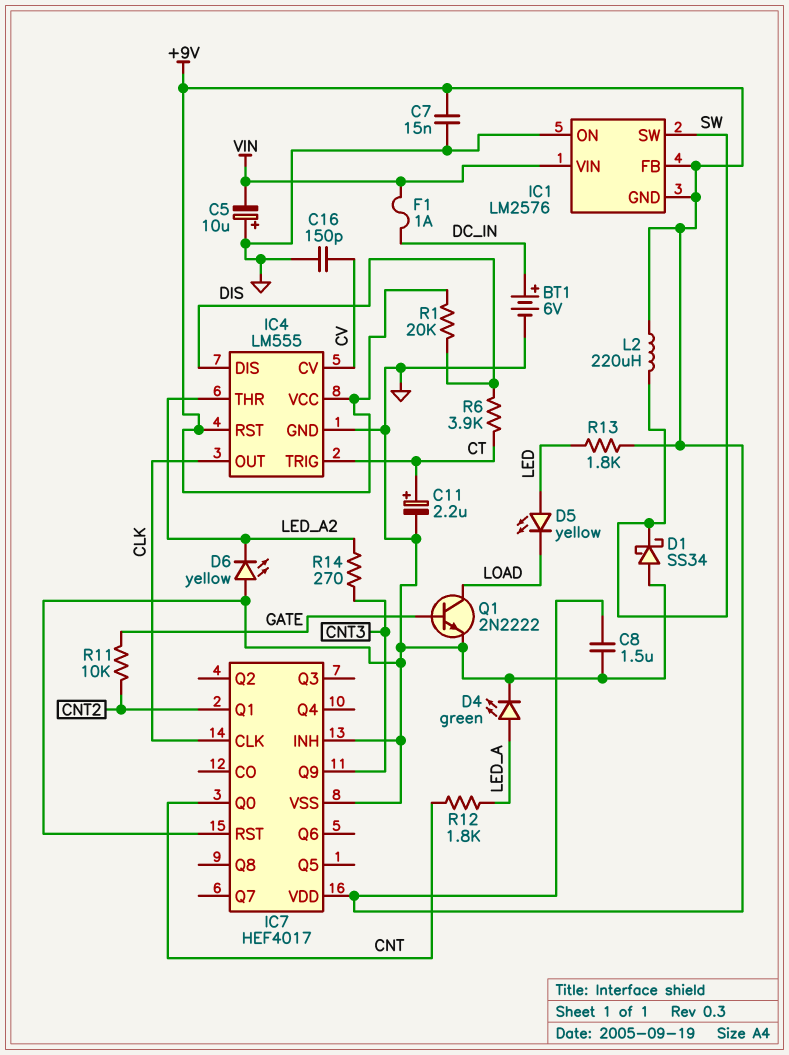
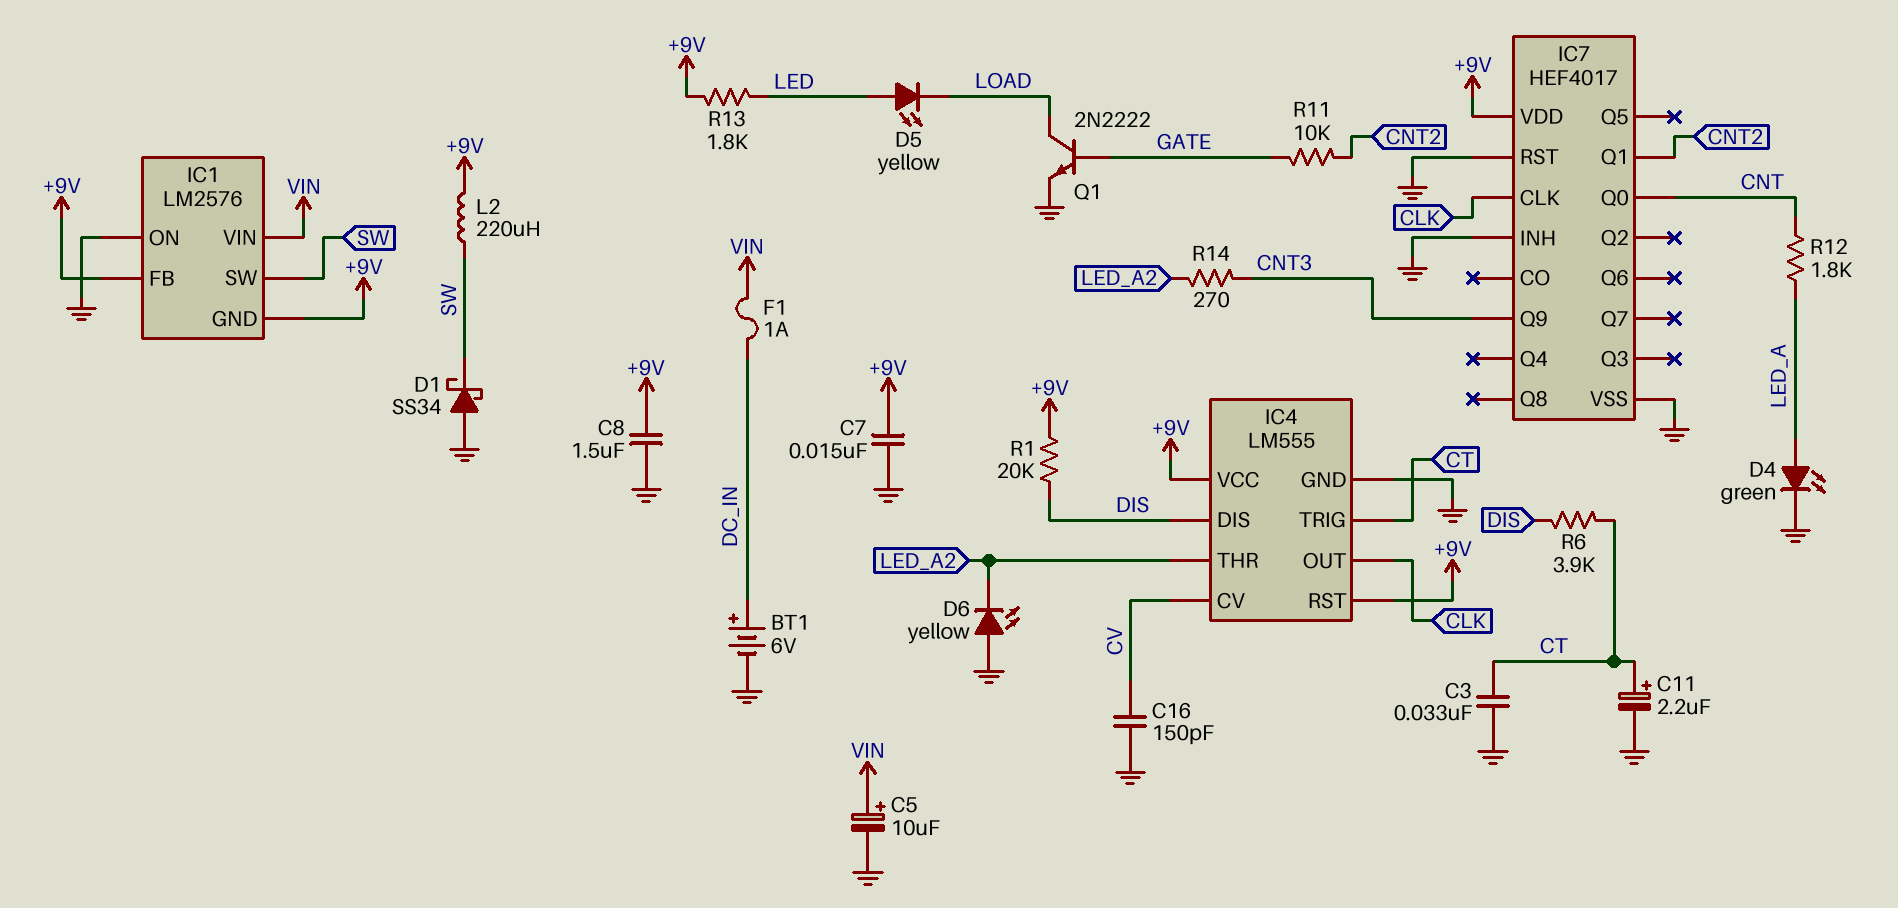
C3: none -> 33nF (CT, GND)
C5: 10uF (plus GND, minus VIN) -> 10uF (plus VIN, minus GND)

